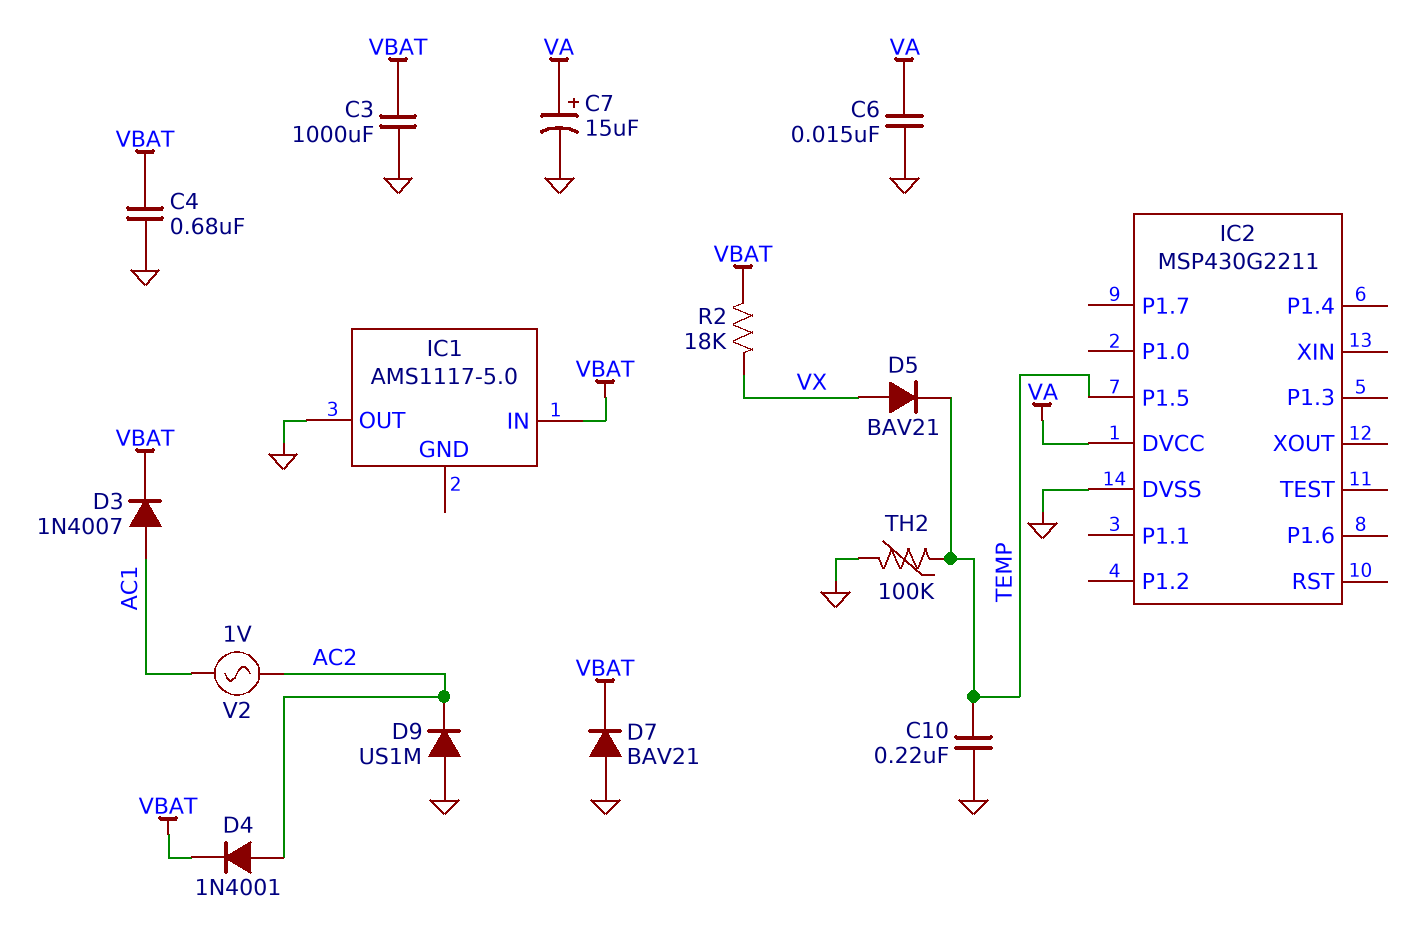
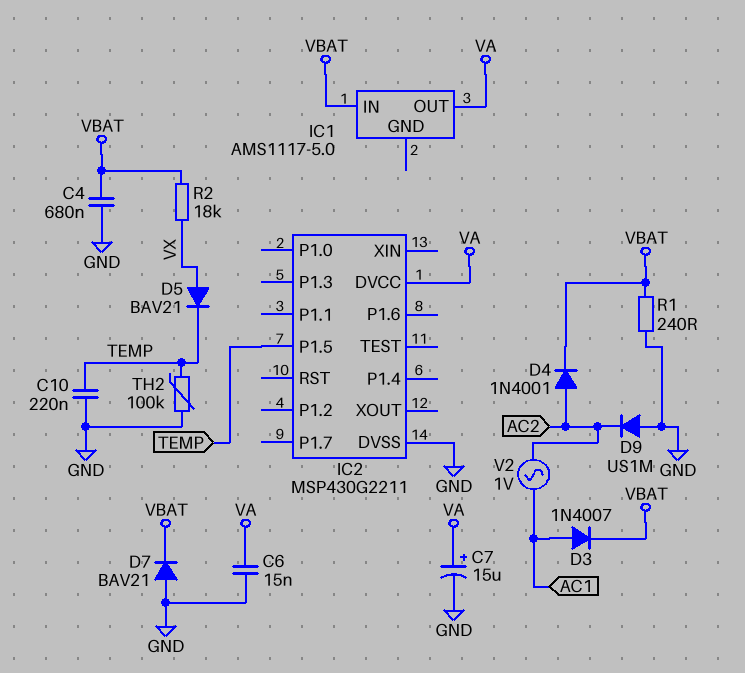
C3: 1000uF (GND, VBAT) -> none
IC1 pin OUT: GND -> VA
R1: none -> 240 (GND, VBAT)

